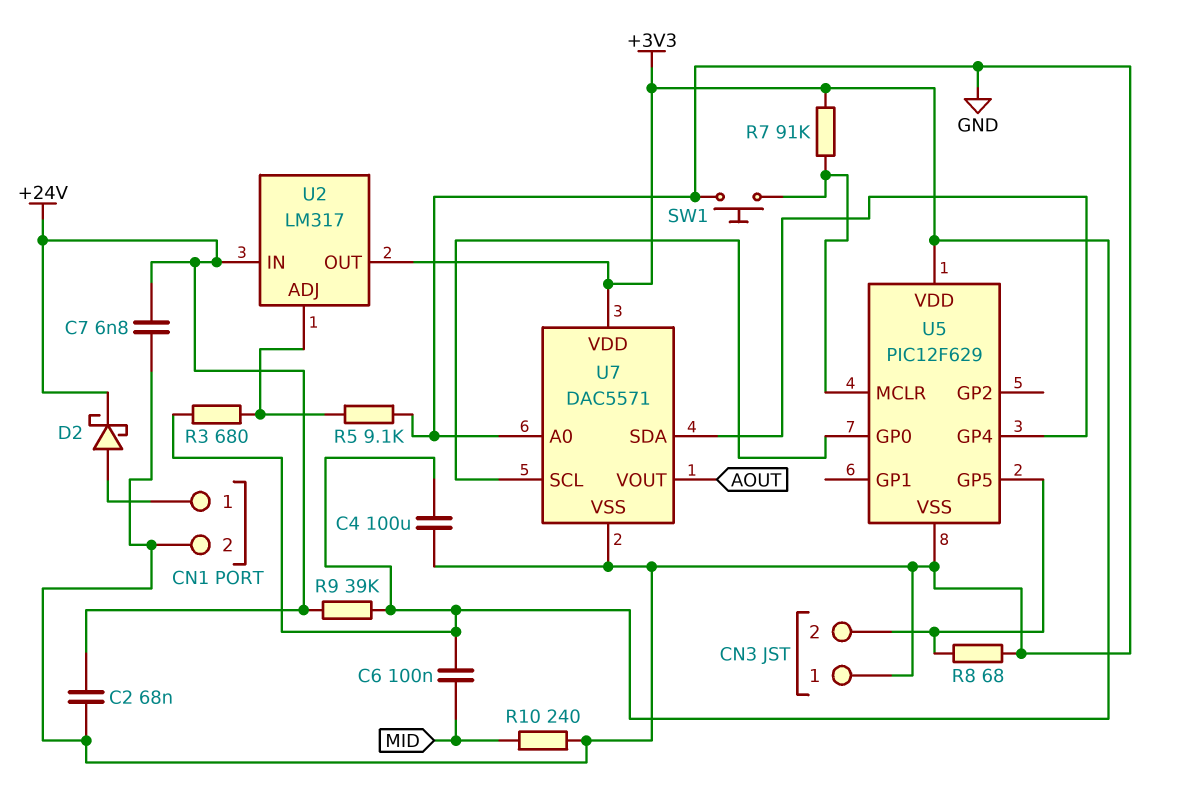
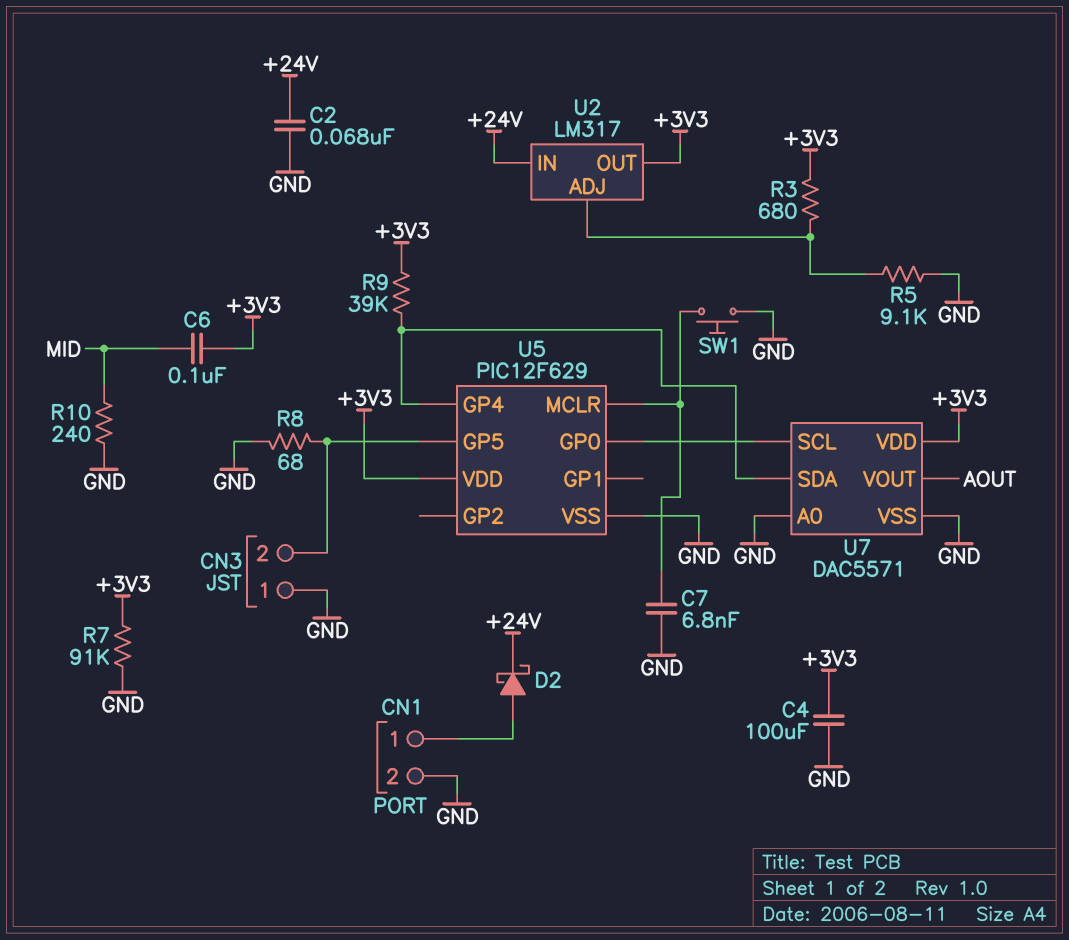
C7: 6.8nF (+24V, GND) -> 6.8nF (GND, U5/MCLR)
R7: 91k (+3V3, U5/MCLR) -> 91k (+3V3, GND)
R9: 39k (+3V3, +24V) -> 39k (+3V3, U5/GP4)

